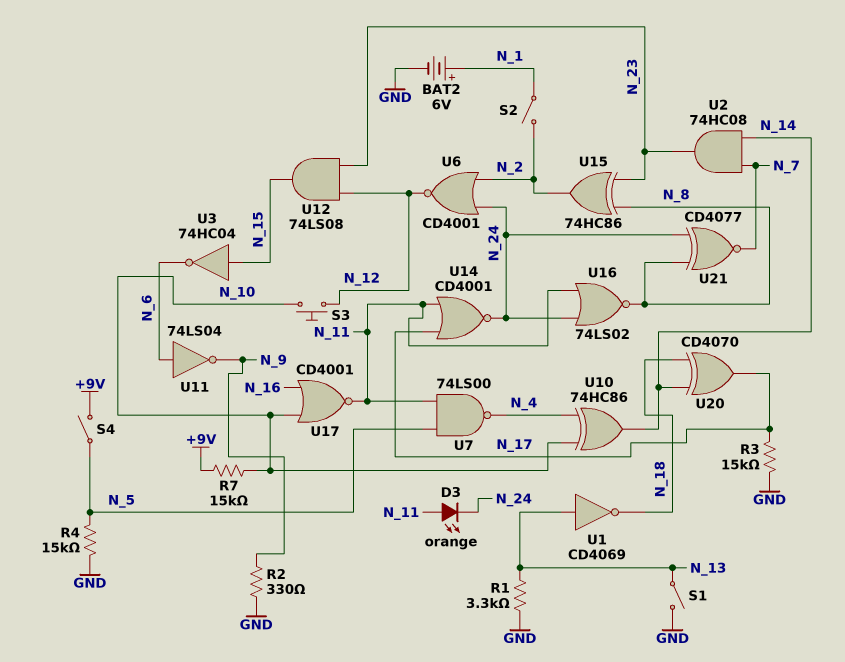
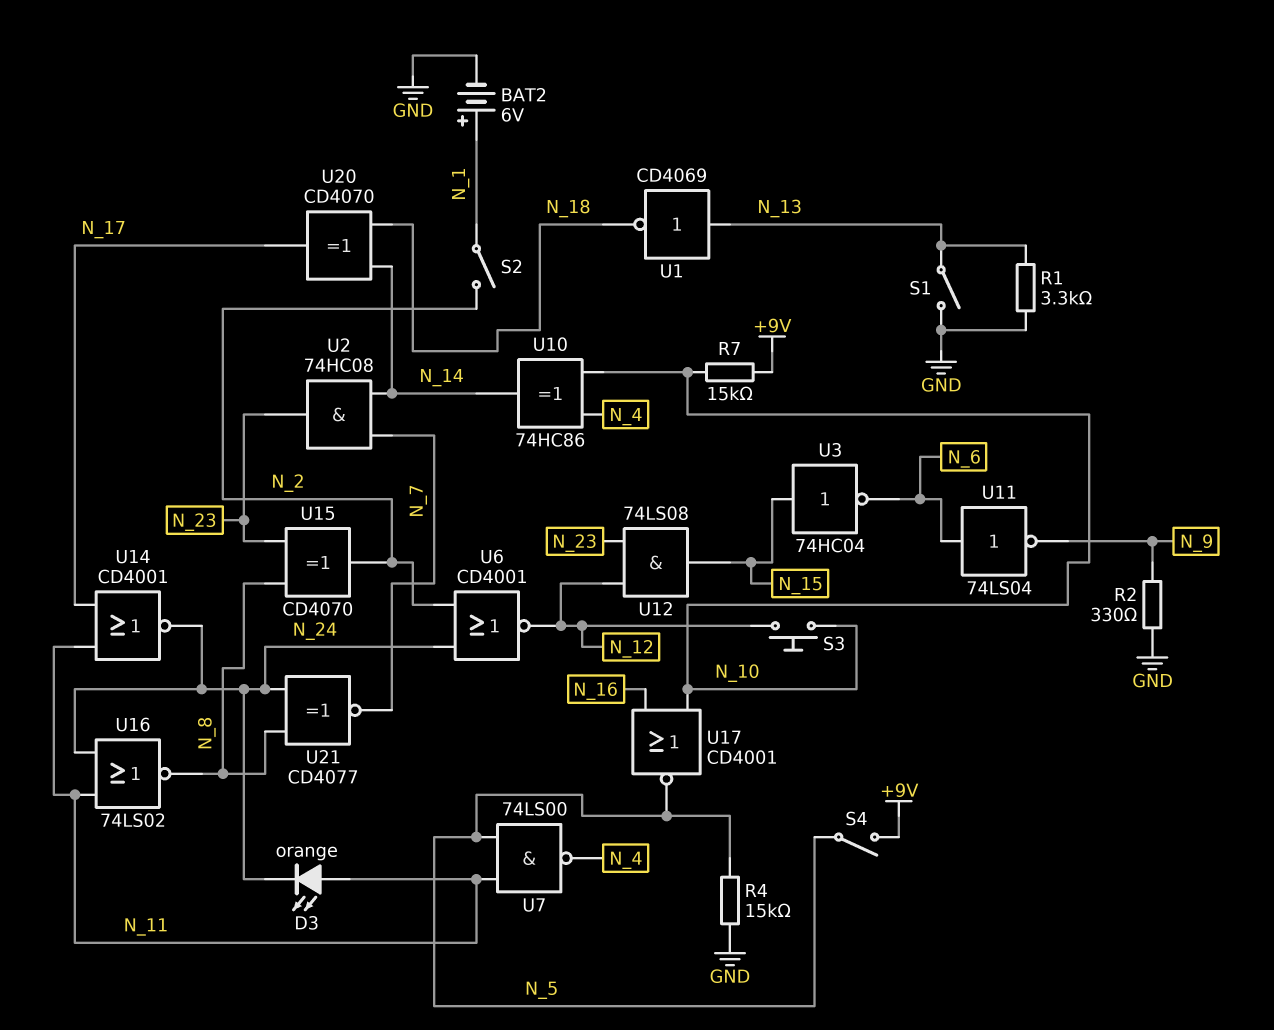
R3: 15k (GND, N_17) -> none
U15: XOR 74HC86 (in N_8, in N_23, out N_2) -> XOR CD4070 (in N_8, in N_23, out N_2)
U17: NOR CD4001 (in N_10, in N_16, out N_11) -> NOR CD4001 (in N_10, in N_16, out N_5)

